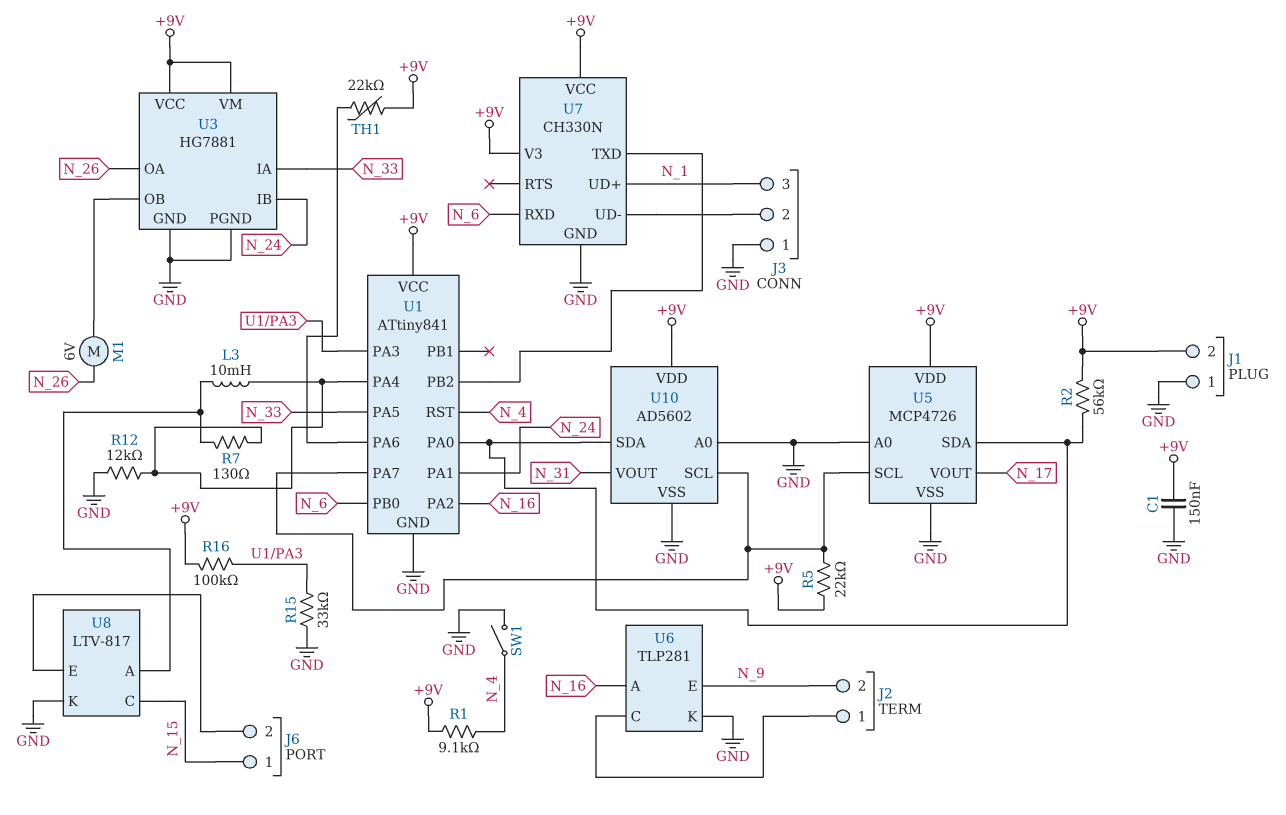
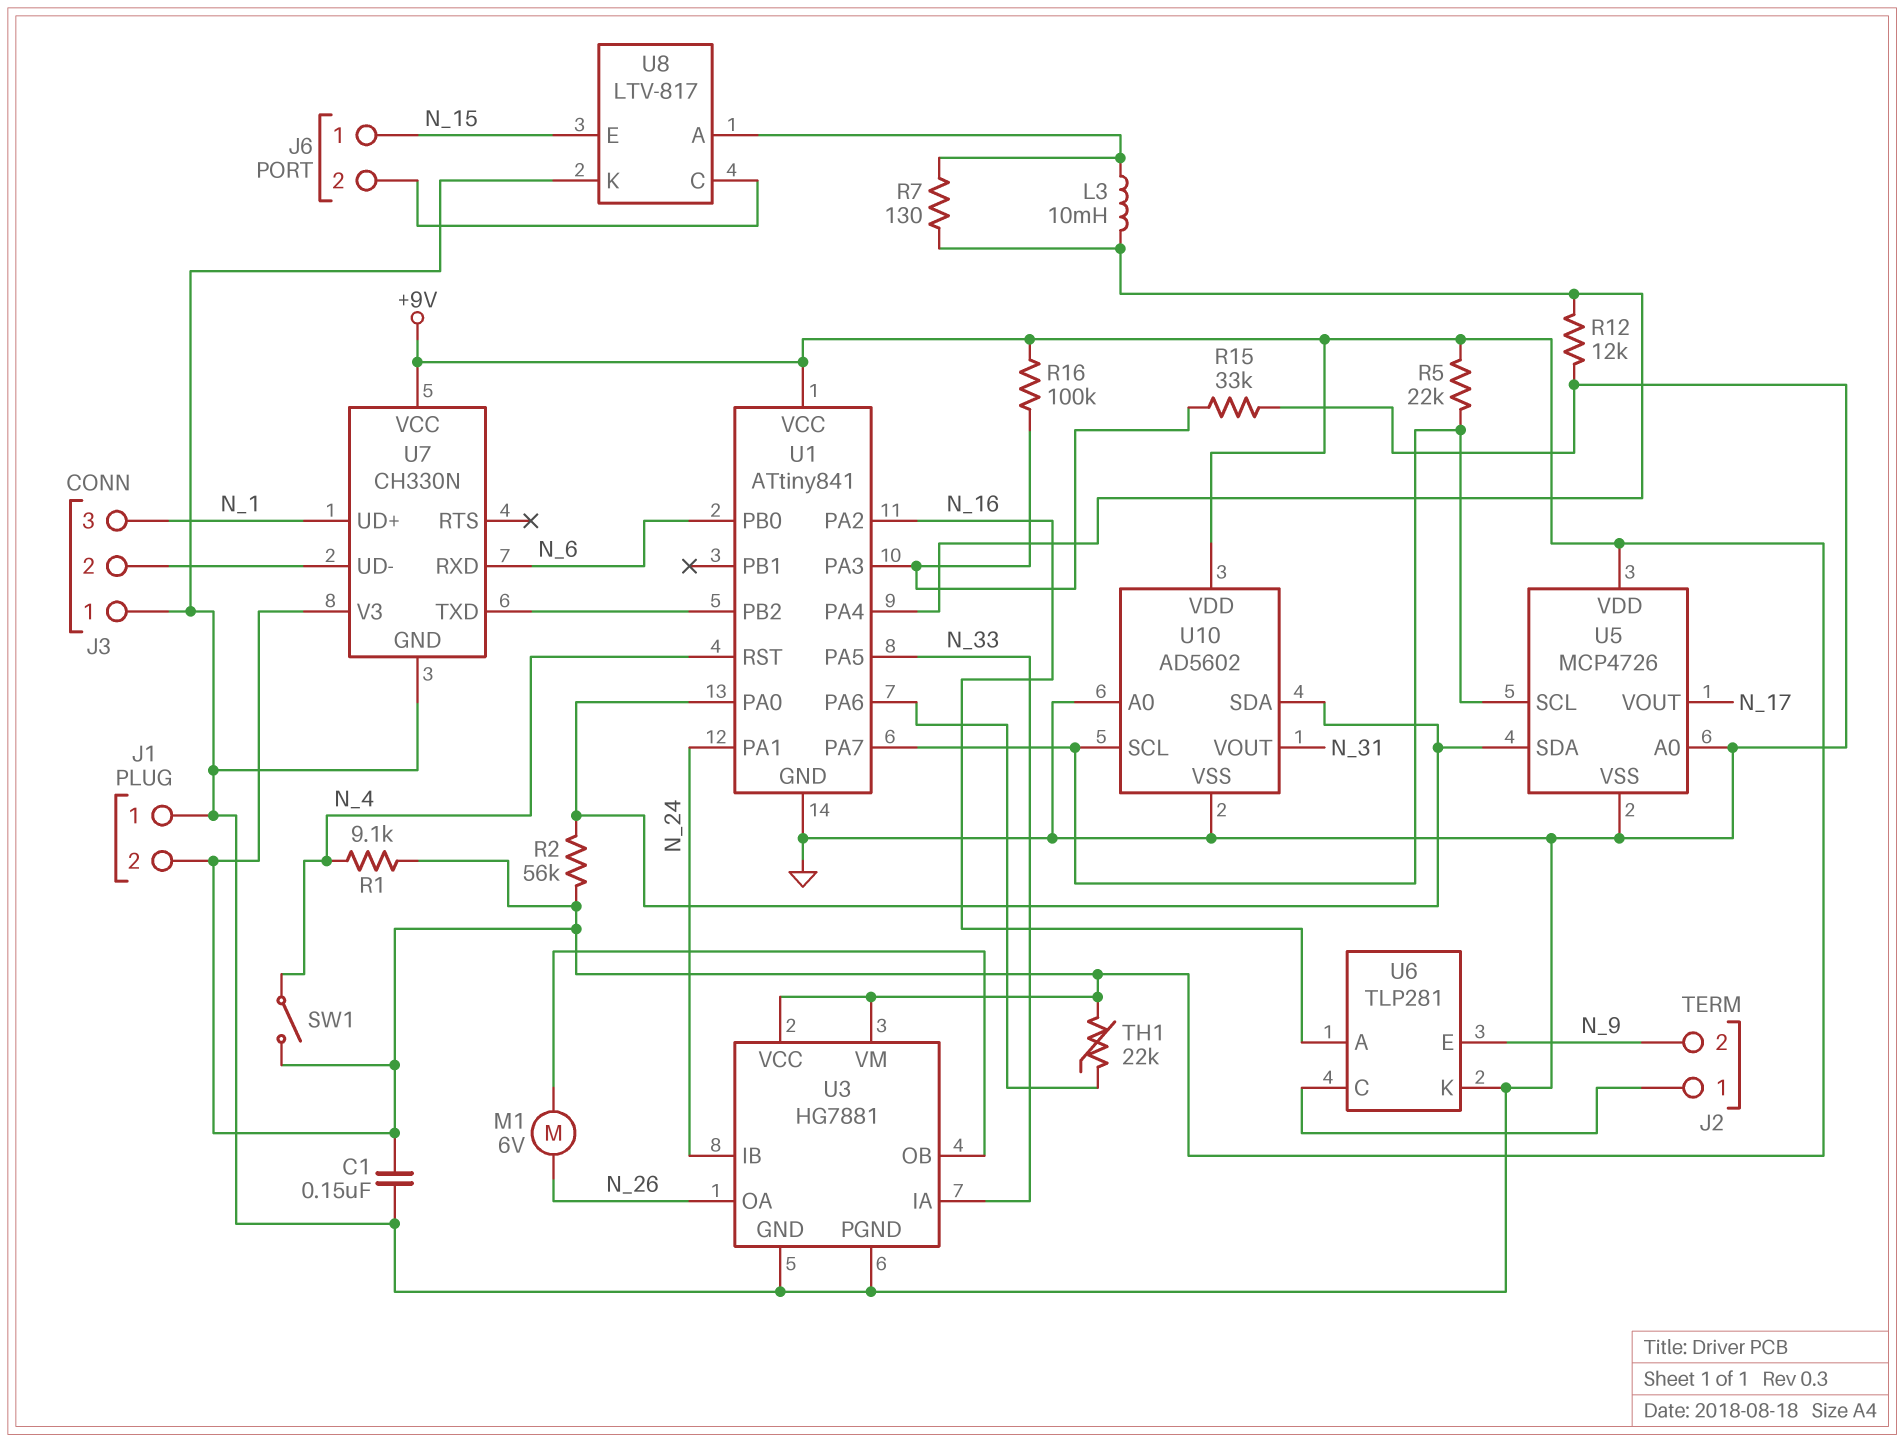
SW1: switch (GND, N_4) -> switch (+9V, N_4)
U8 pin C: N_15 -> J6/2
U8 pin E: J6/2 -> N_15

